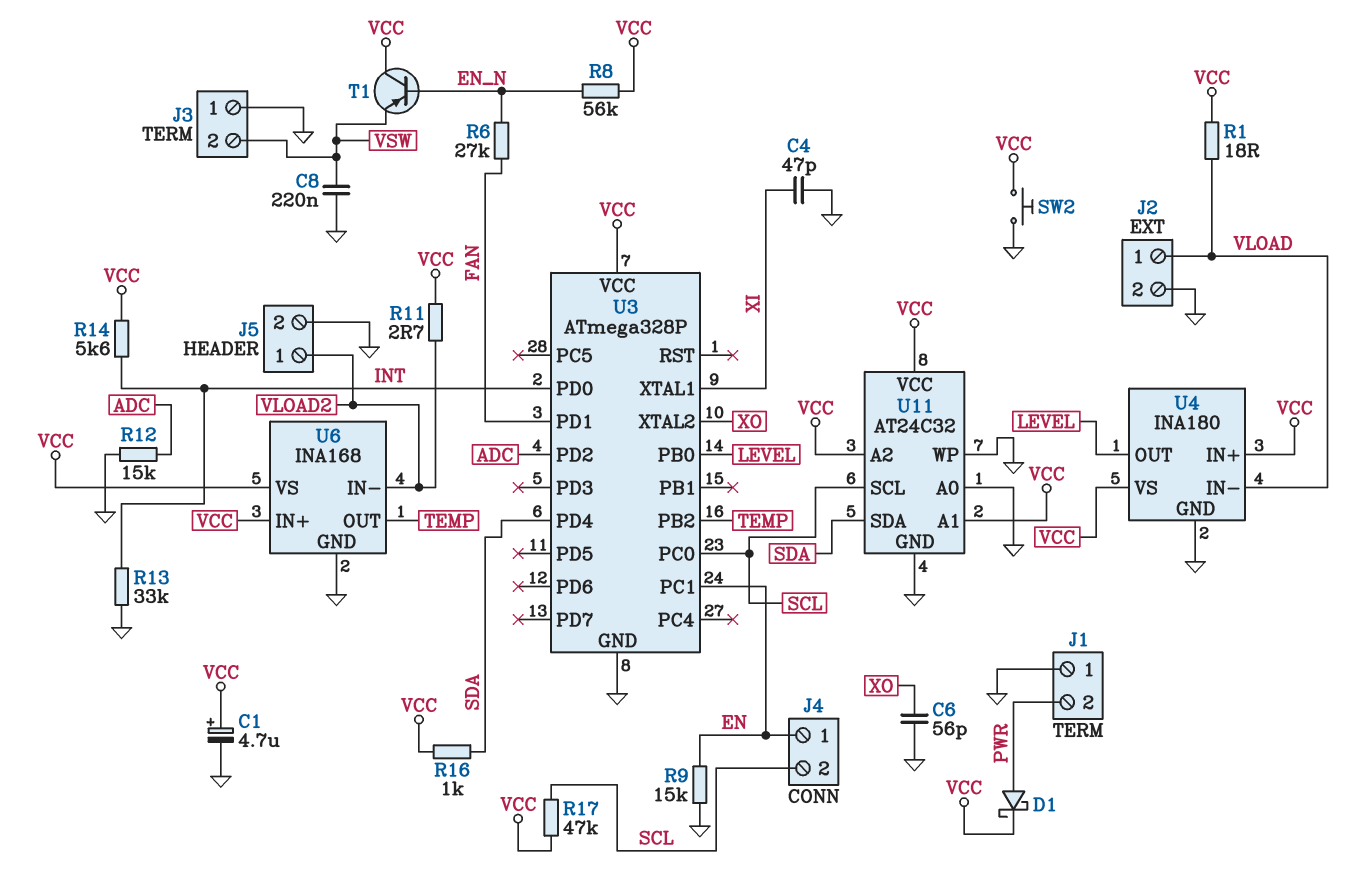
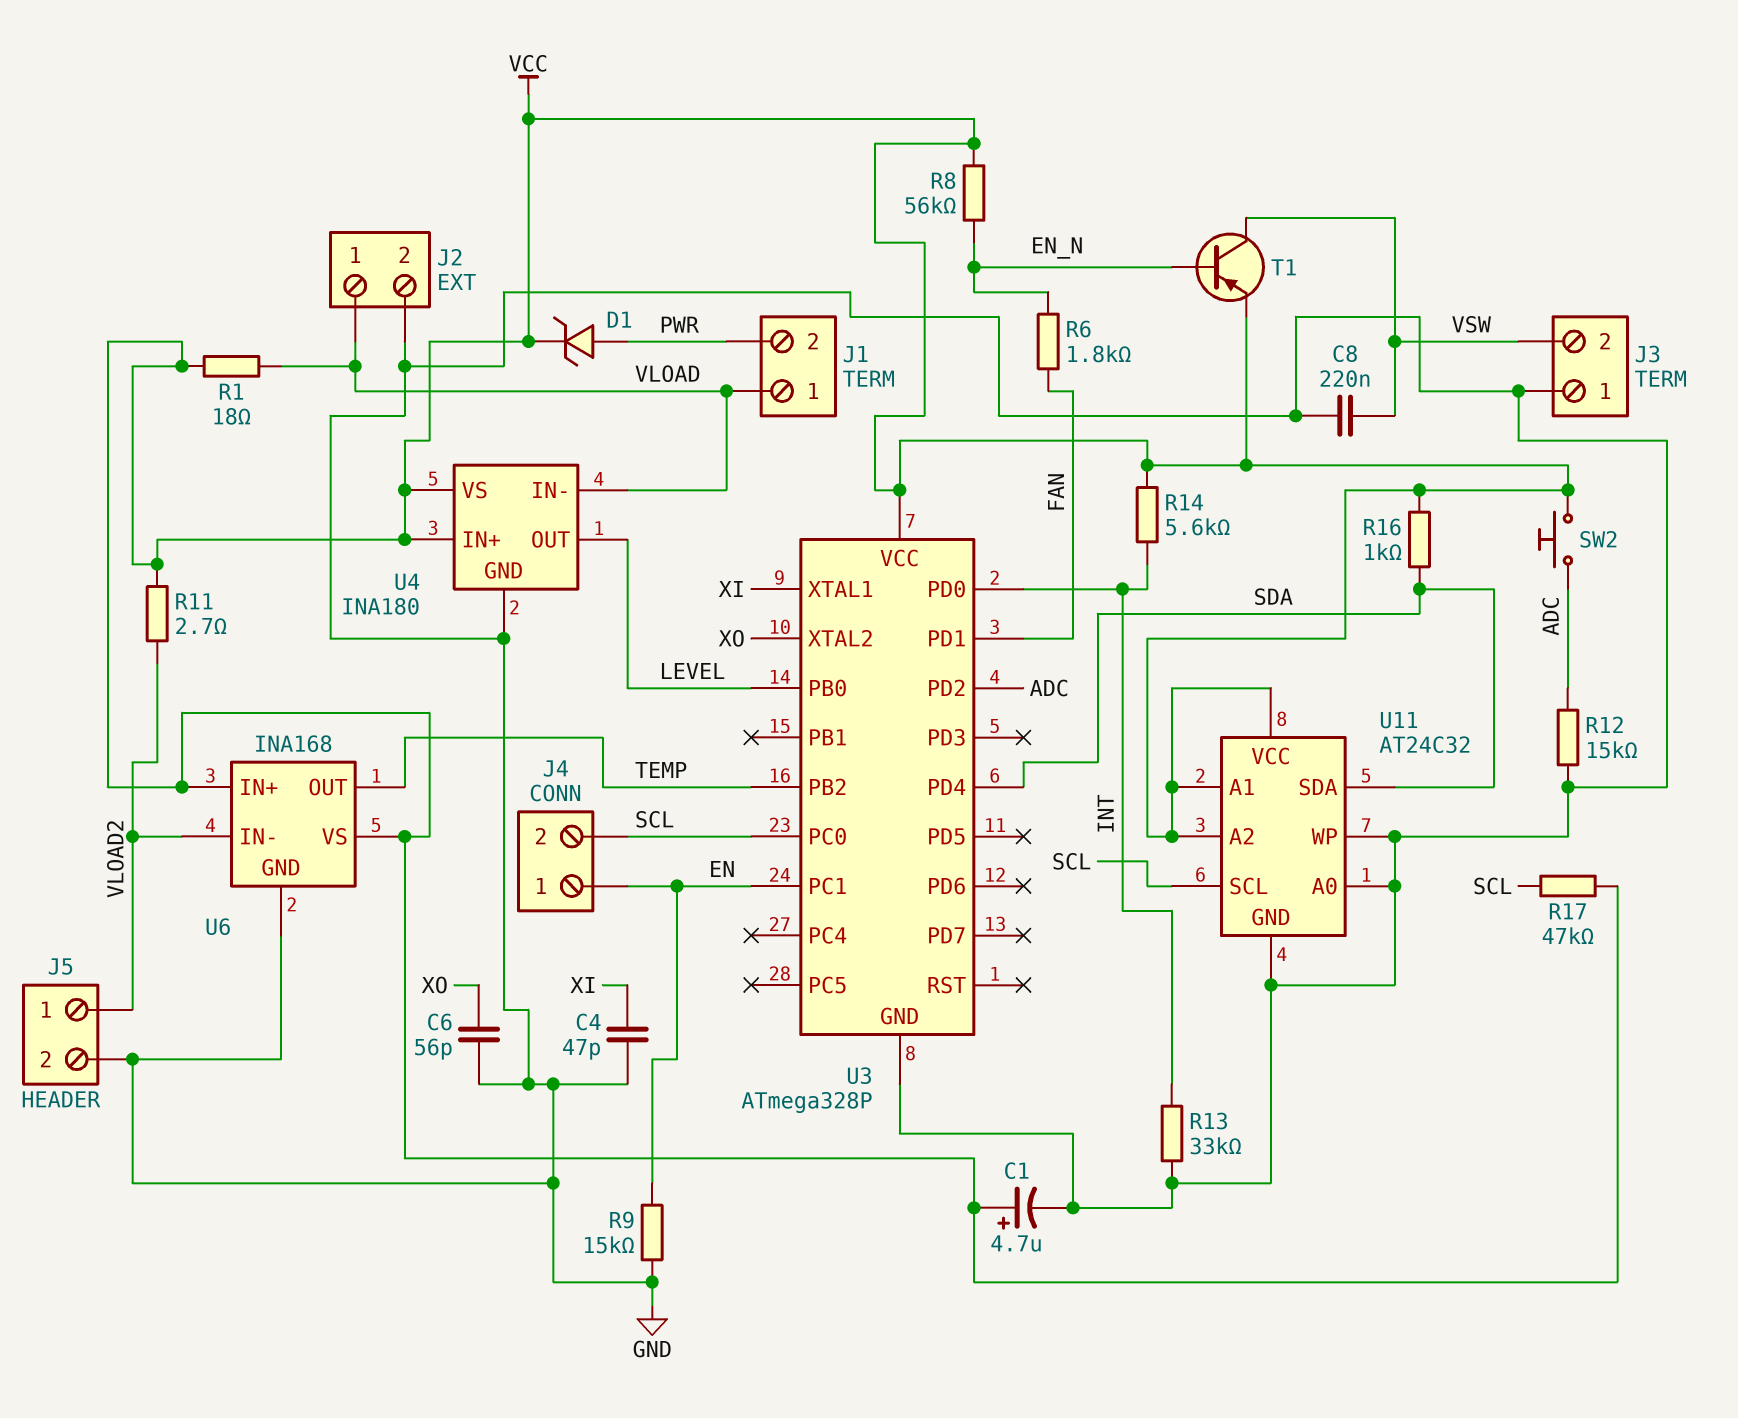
D1: schottky (A PWR, K VCC) -> zener (A PWR, K VCC)
J1 pin 1: GND -> VLOAD
R6: 27k (EN_N, FAN) -> 1.8k (EN_N, FAN)
SW2: button (GND, VCC) -> button (ADC, VCC)
T1: PNP (B EN_N, C VCC, E VSW) -> PNP (B EN_N, C VSW, E VCC)

